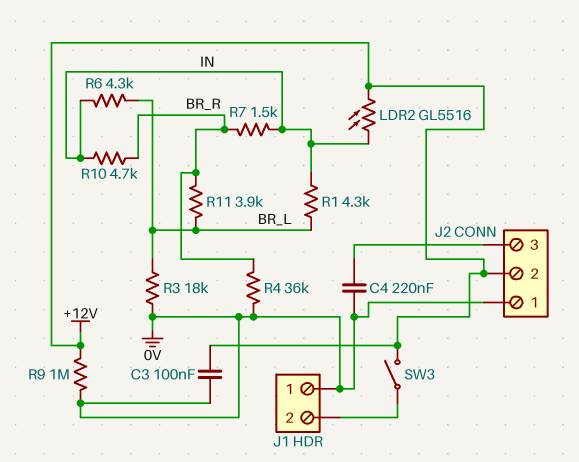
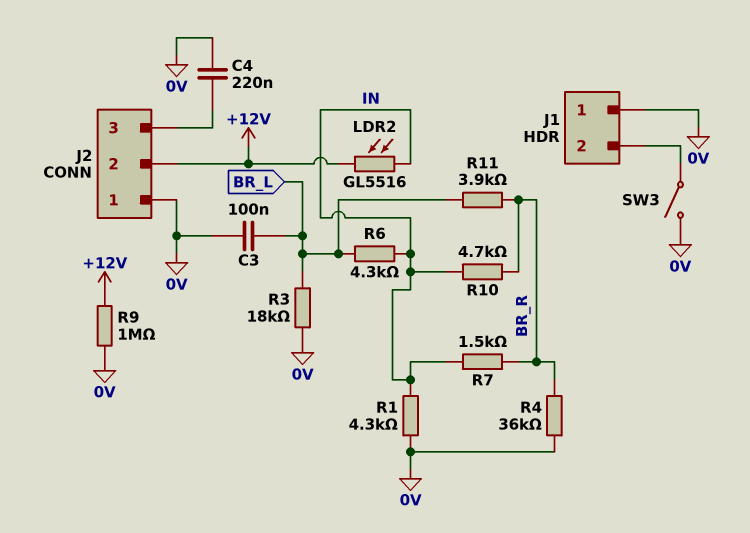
C3: 100nF (+12V, 0V) -> 100nF (0V, BR_L)
R1: 4.3k (BR_L, IN) -> 4.3k (0V, IN)
SW3: switch (+12V, J1/2) -> switch (0V, J1/2)

